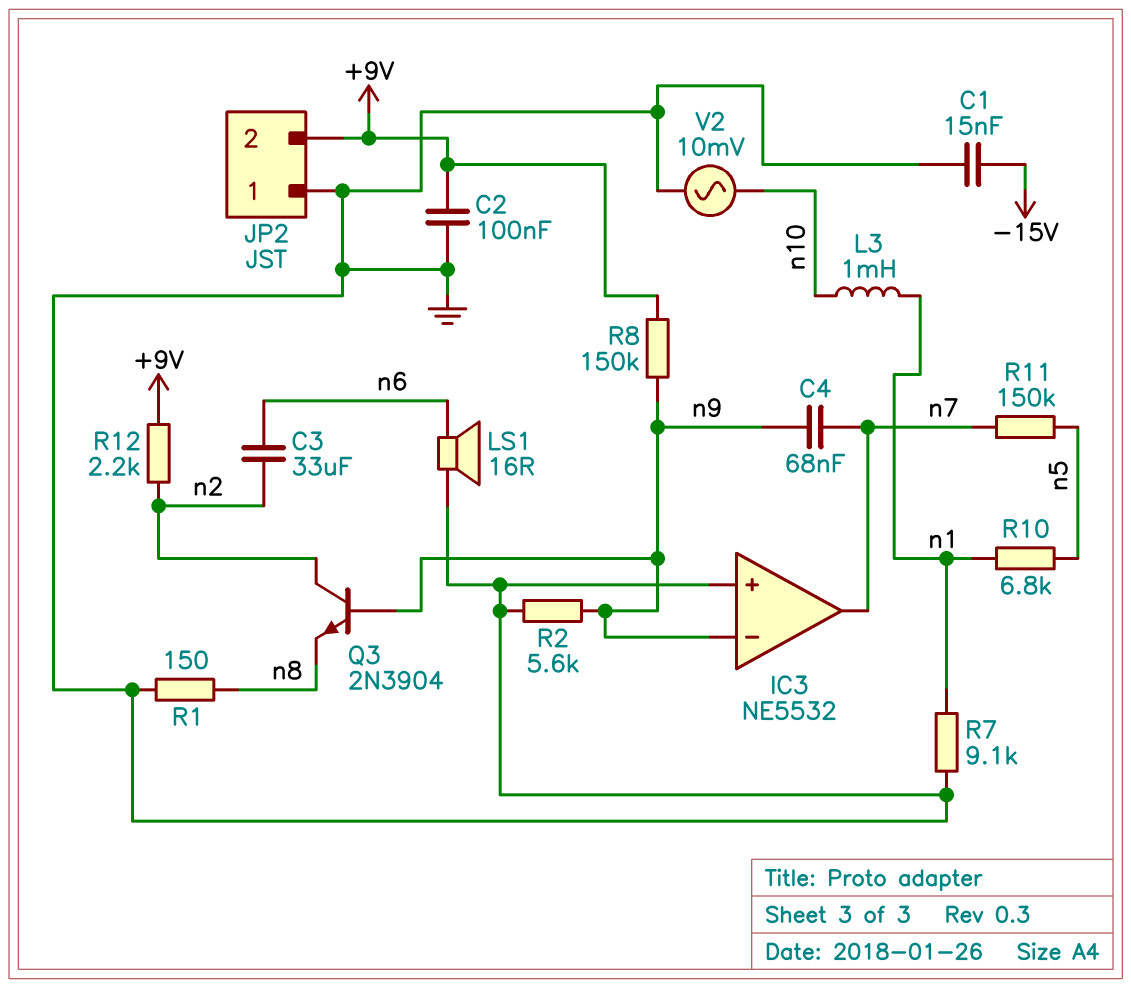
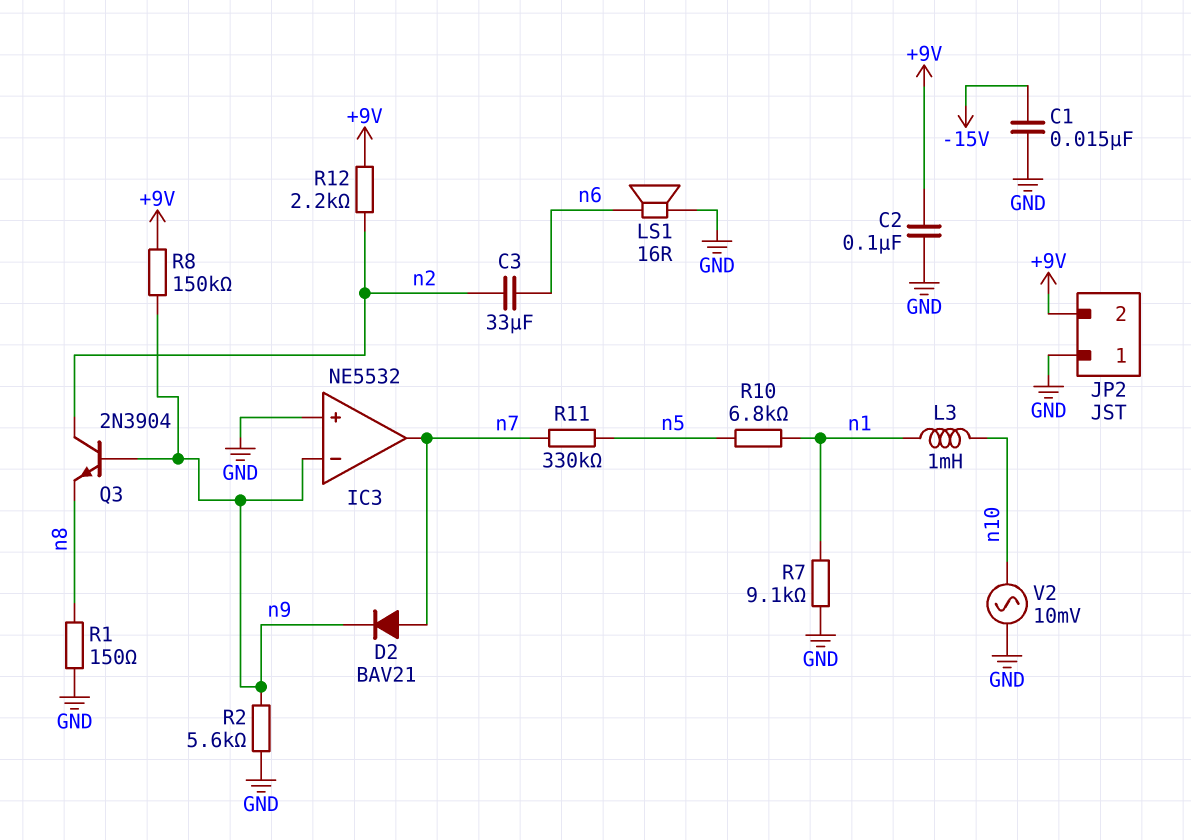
C4: 68nF (n7, n9) -> none
D2: none -> diode BAV21 (A n7, K n9)
R11: 150k (n5, n7) -> 330k (n5, n7)

